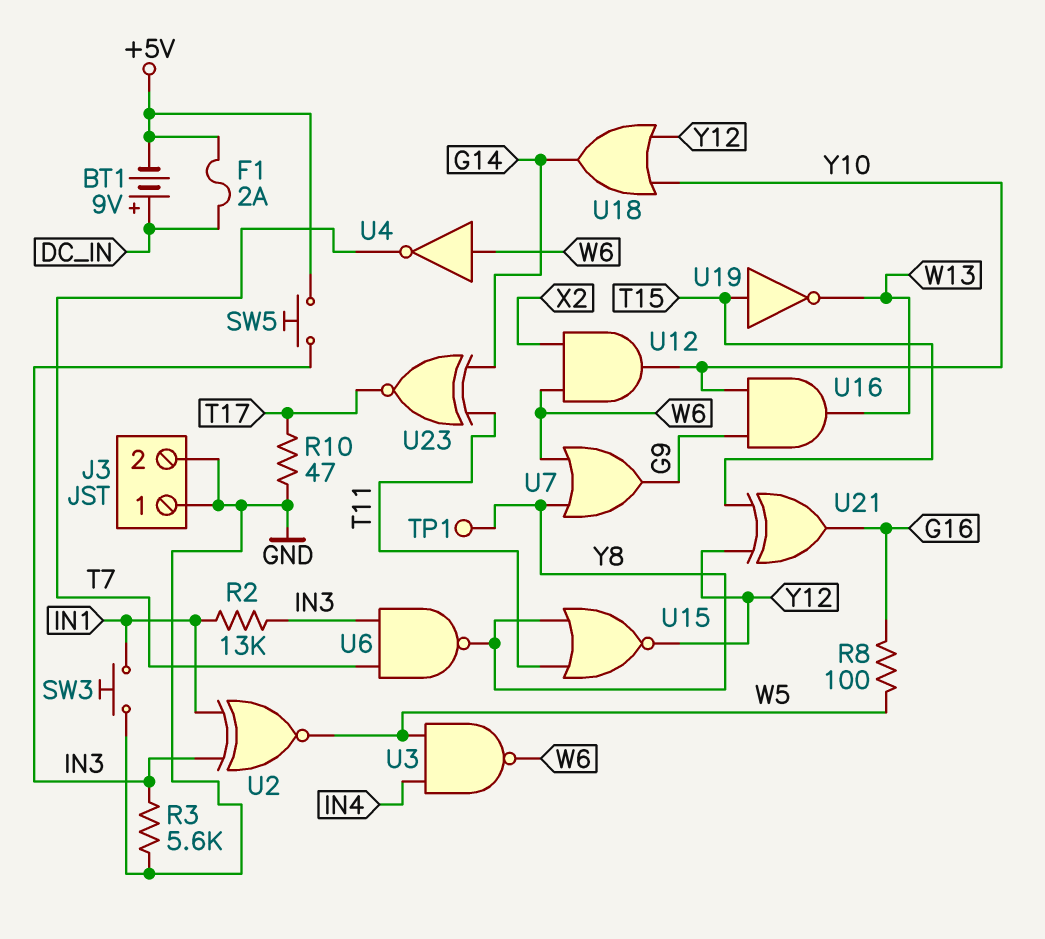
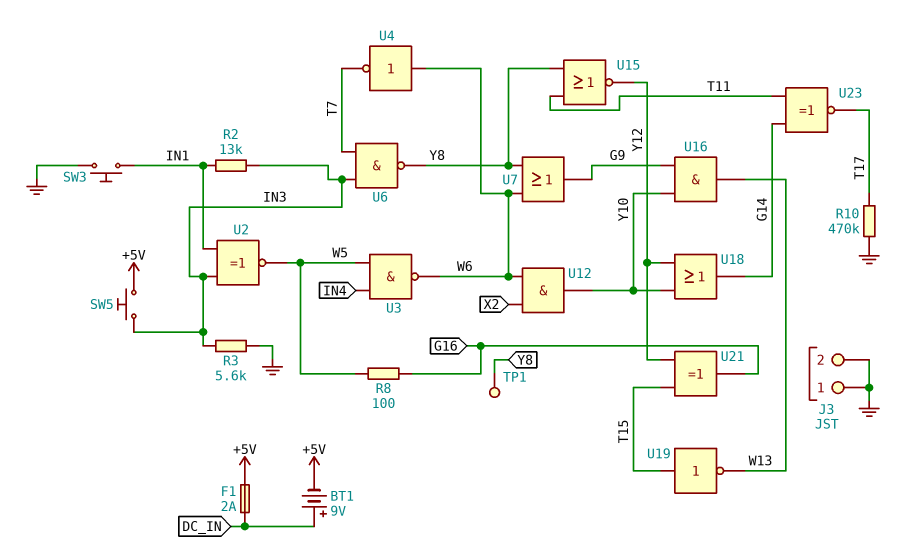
R10: 47 (GND, T17) -> 470k (GND, T17)

